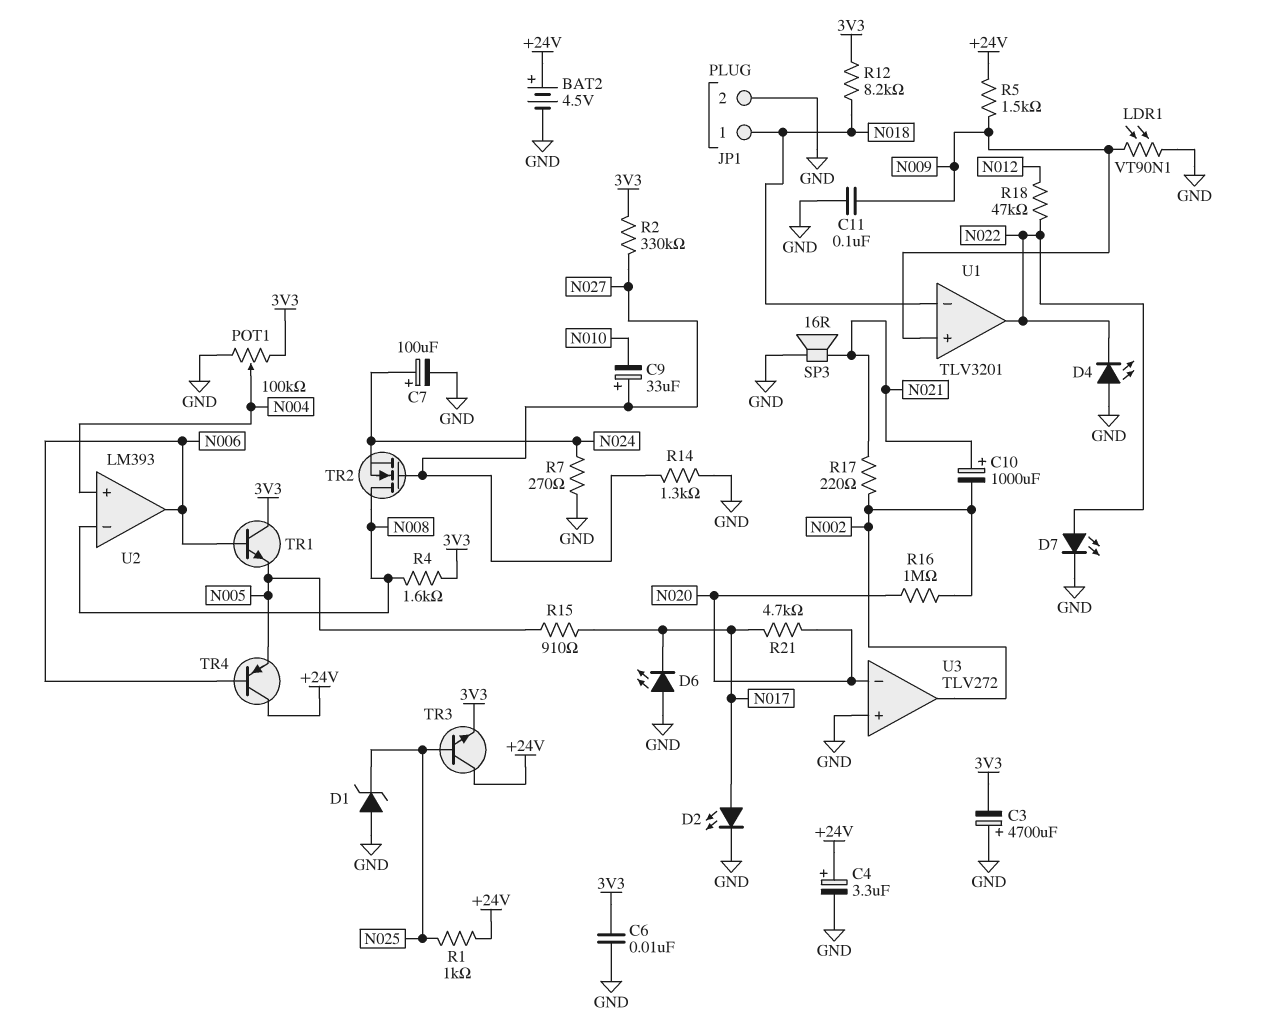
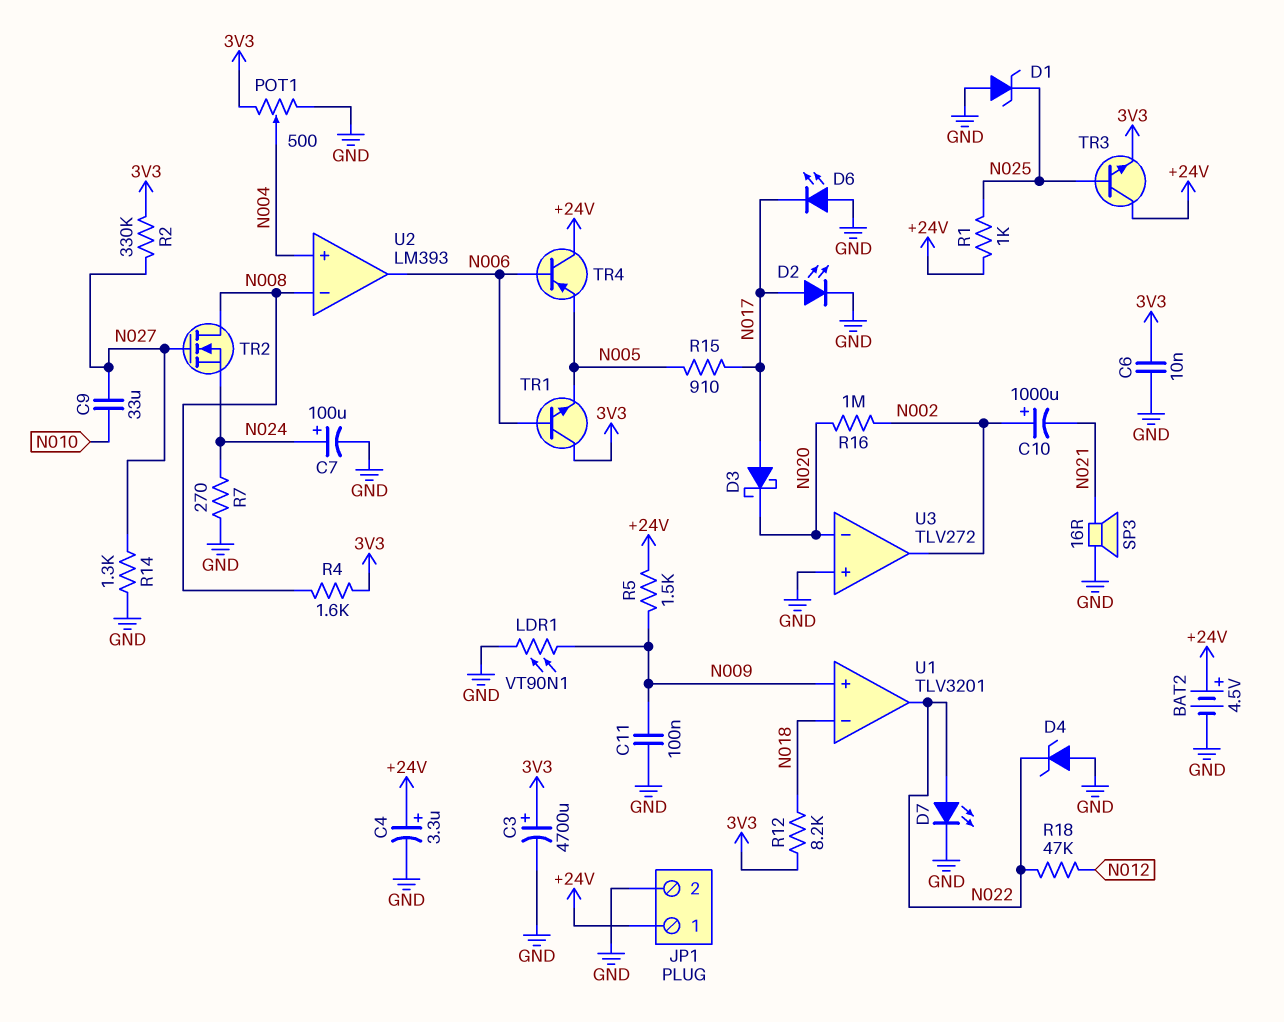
C3: 4700uF (plus GND, minus 3V3) -> 4700uF (plus 3V3, minus GND)
C9: 33uF (plus N027, minus N010) -> 33uF (N010, N027)
C10: 1000uF (plus N021, minus N002) -> 1000uF (plus N002, minus N021)
D3: none -> schottky (A N017, K N020)
D4: LED (A GND, K N022) -> zener (A GND, K N022)
JP1 pin 1: N018 -> +24V
POT1: 100k (3V3, GND, wiper N004) -> 500 (3V3, GND, wiper N004)
R17: 220 (N002, N021) -> none
R21: 4.7k (N017, N020) -> none

